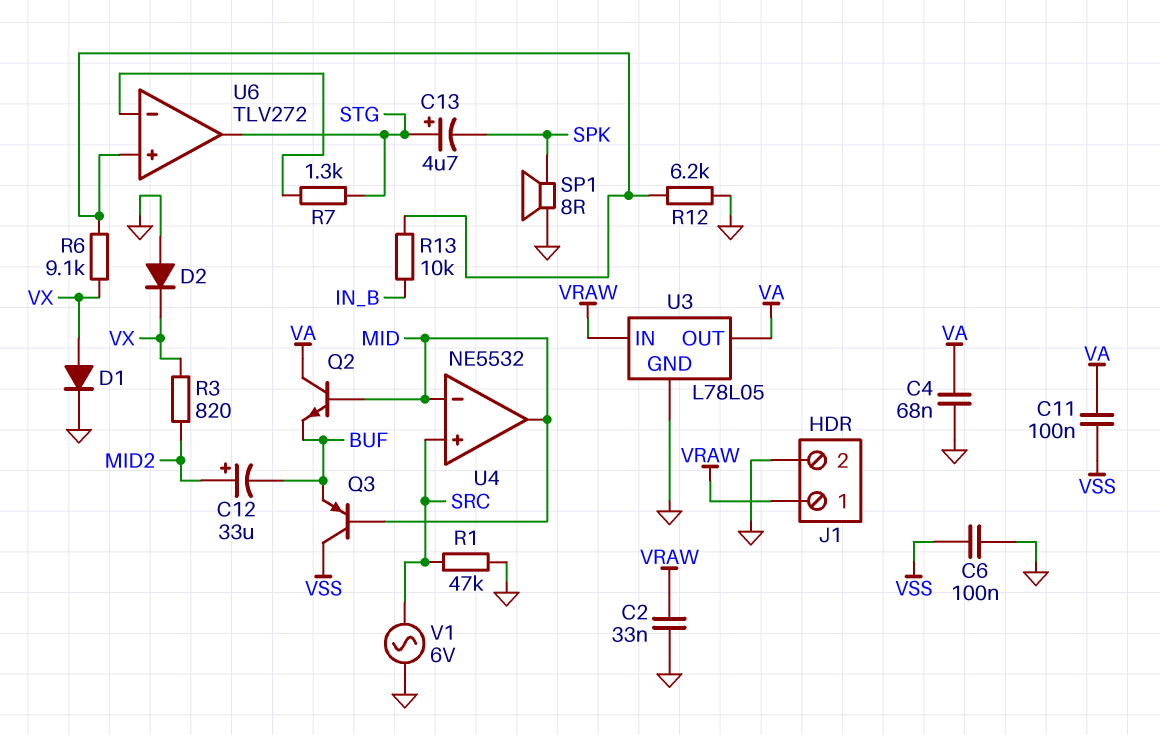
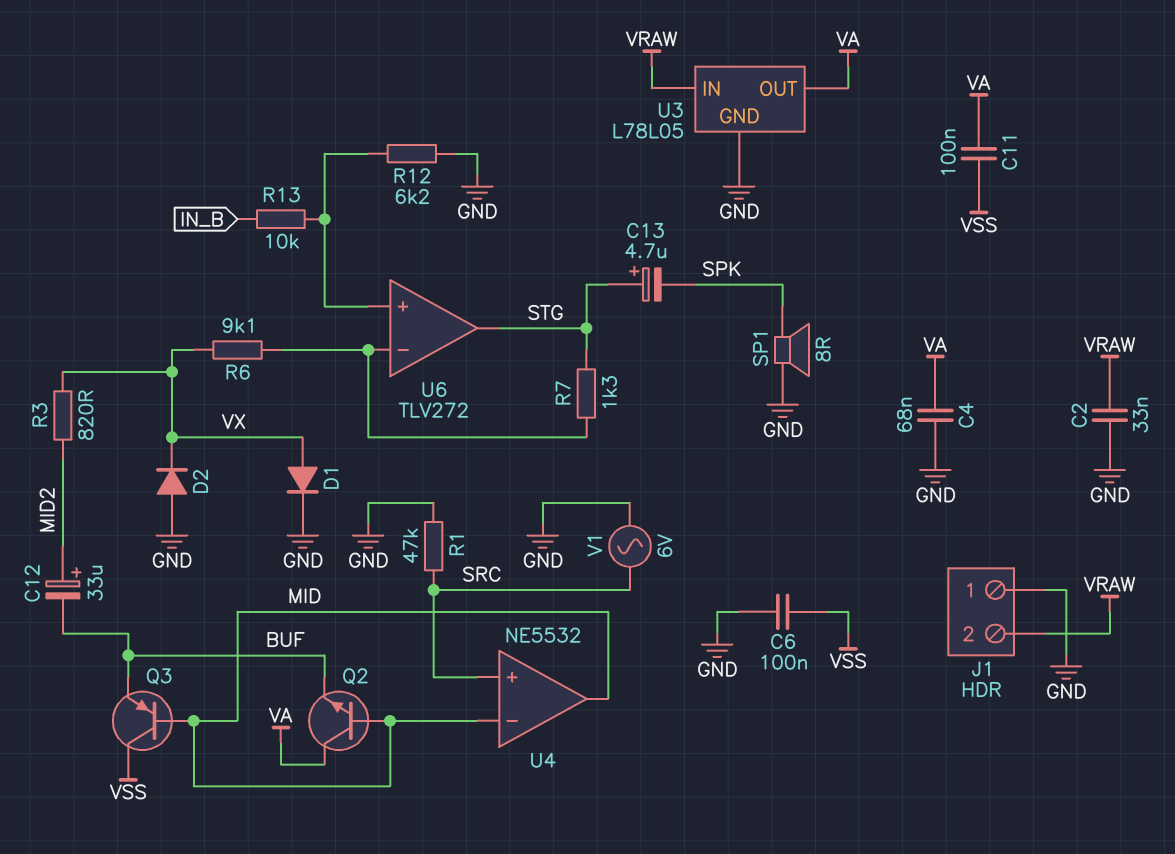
J1 pin 1: VRAW -> GND
J1 pin 2: GND -> VRAW
R6: 9.1k (U6/in+, VX) -> 9.1k (U6/in-, VX)

